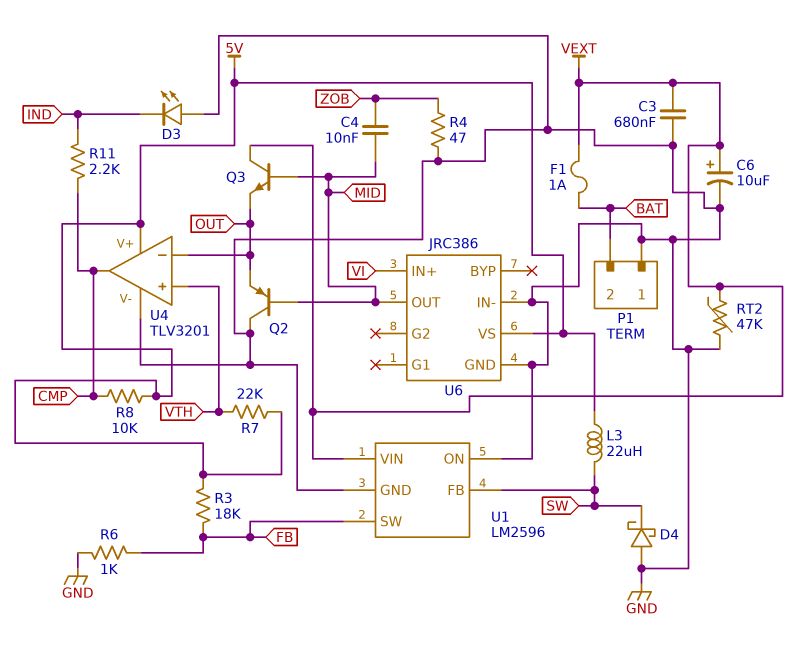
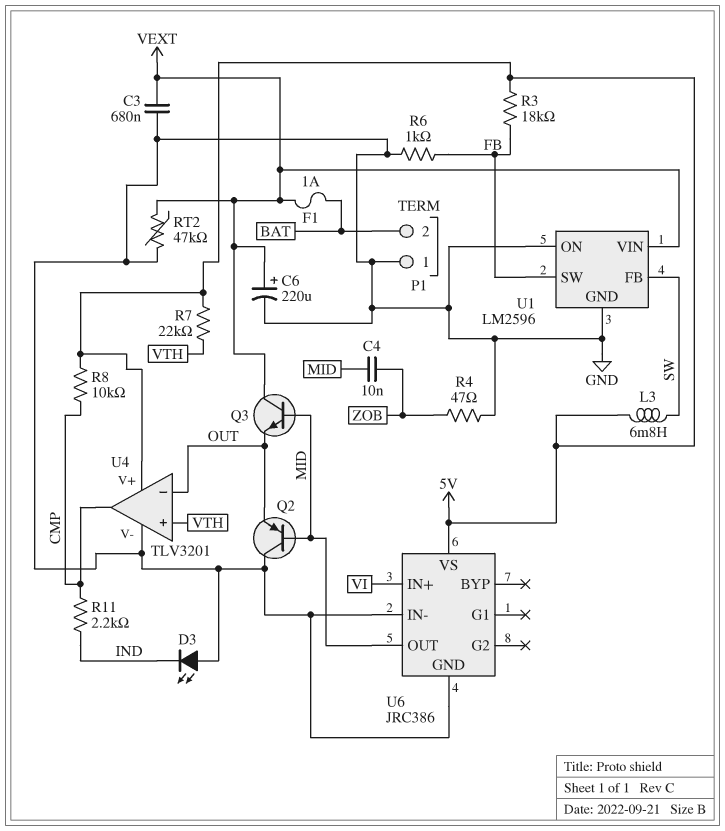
C6: 10uF (plus VEXT, minus GND) -> 220uF (plus VEXT, minus GND)
D4: schottky (A GND, K SW) -> none
L3: 22uH (5V, SW) -> 6.8mH (5V, SW)

